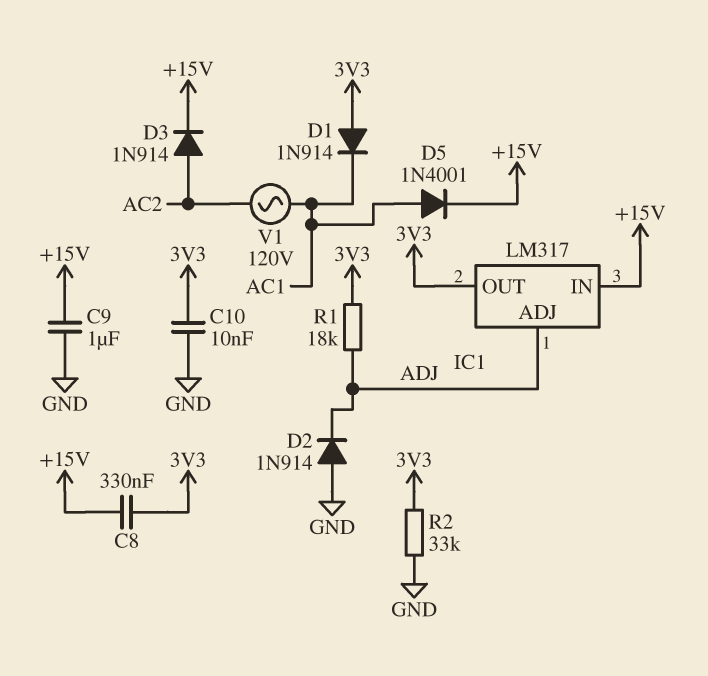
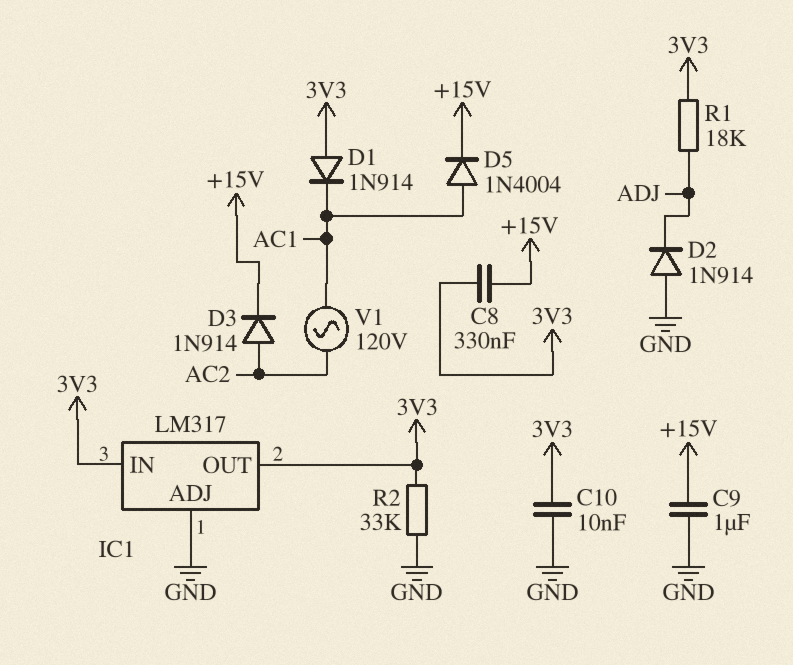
D5: diode 1N4001 (A AC1, K +15V) -> diode 1N4004 (A AC1, K +15V)
IC1 pin ADJ: ADJ -> GND
IC1 pin IN: +15V -> 3V3

